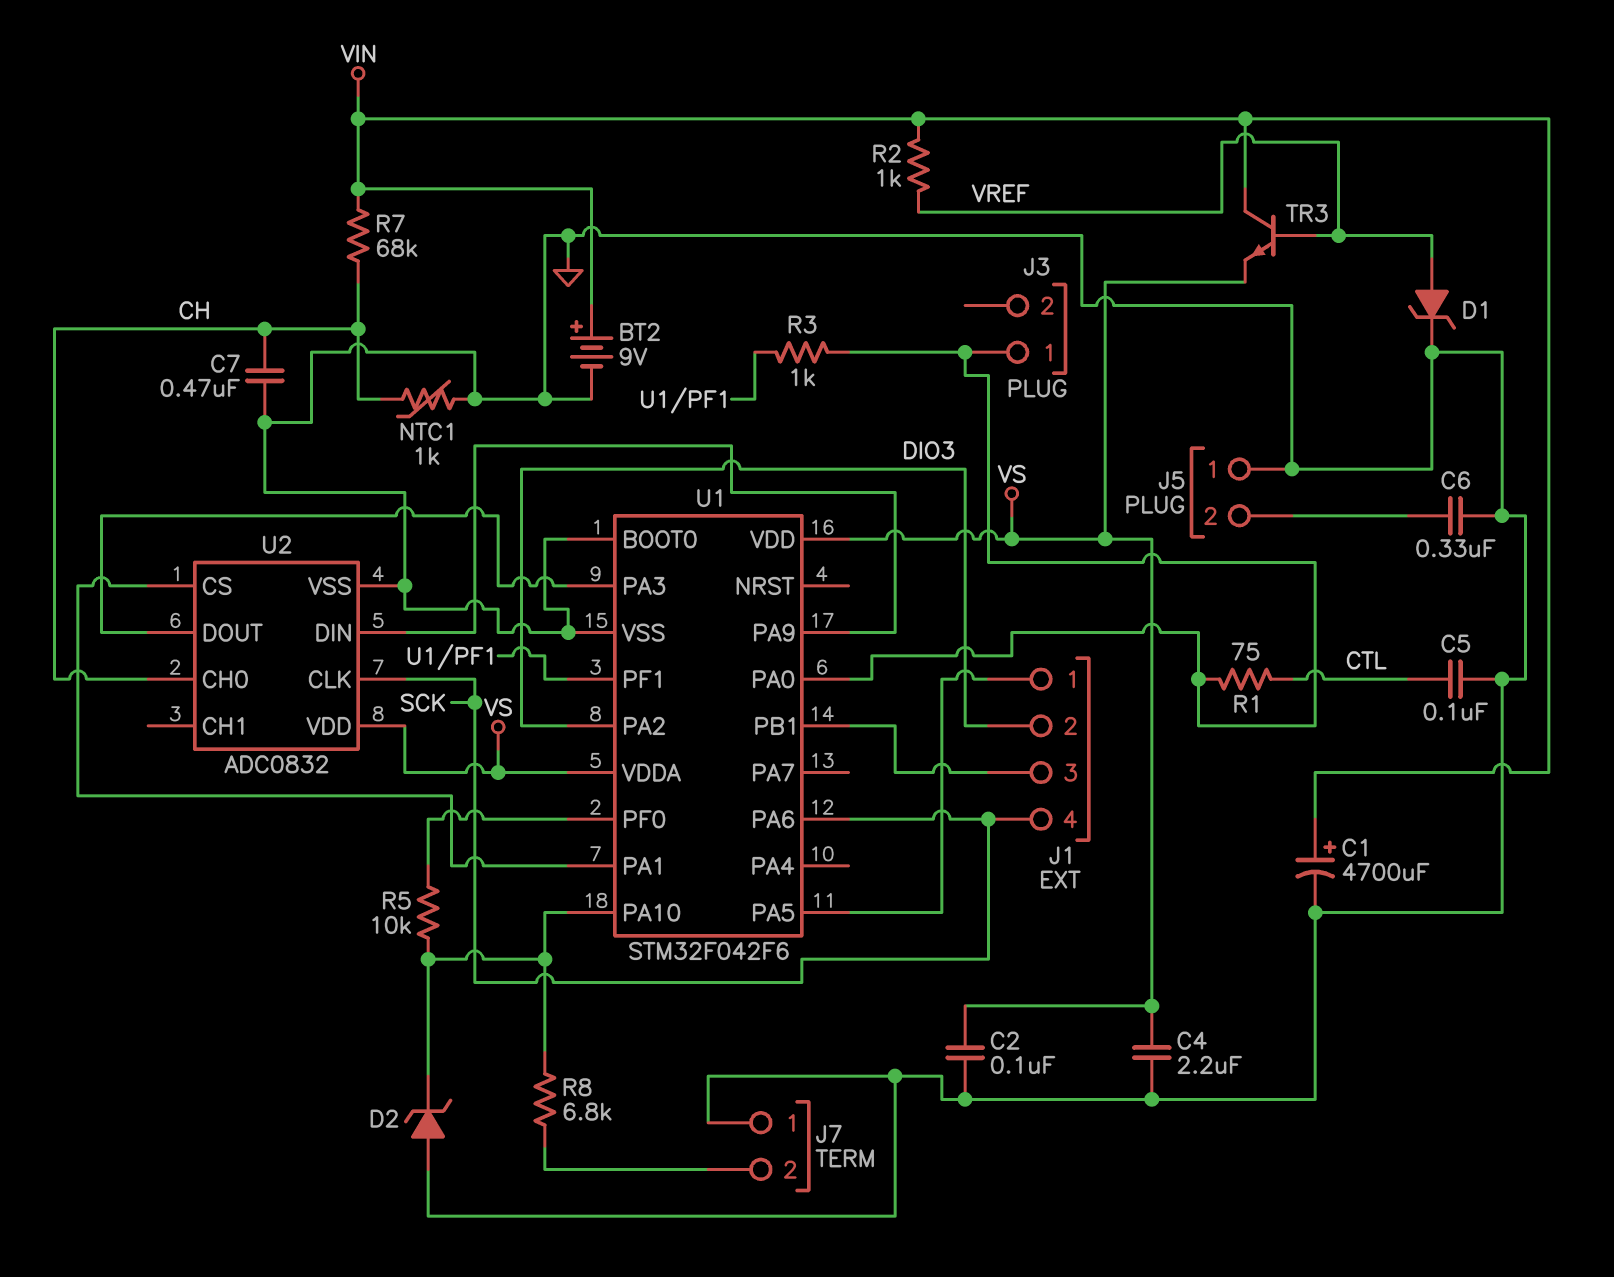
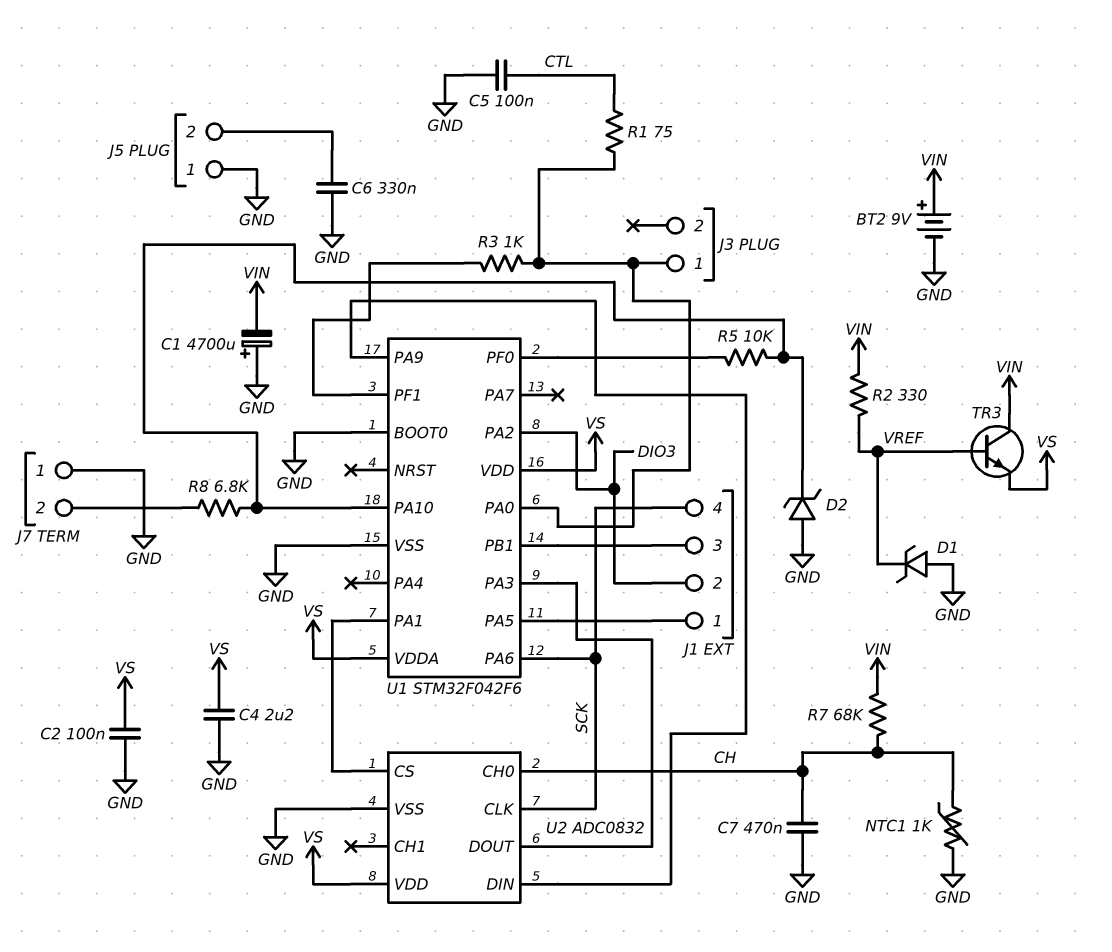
C1: 4700uF (plus VIN, minus GND) -> 4700uF (plus GND, minus VIN)
D1: zener (A VREF, K GND) -> zener (A GND, K VREF)
R2: 1k (VIN, VREF) -> 330 (VIN, VREF)

